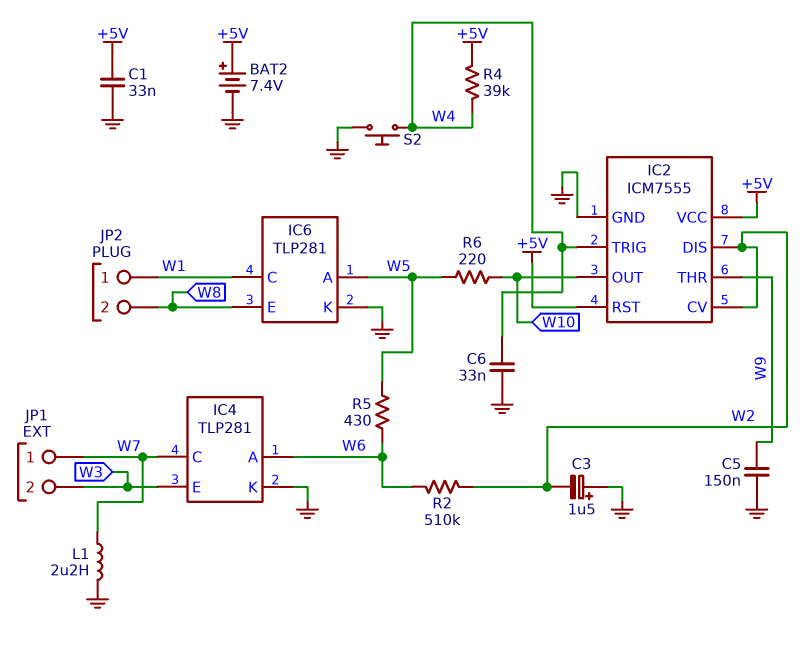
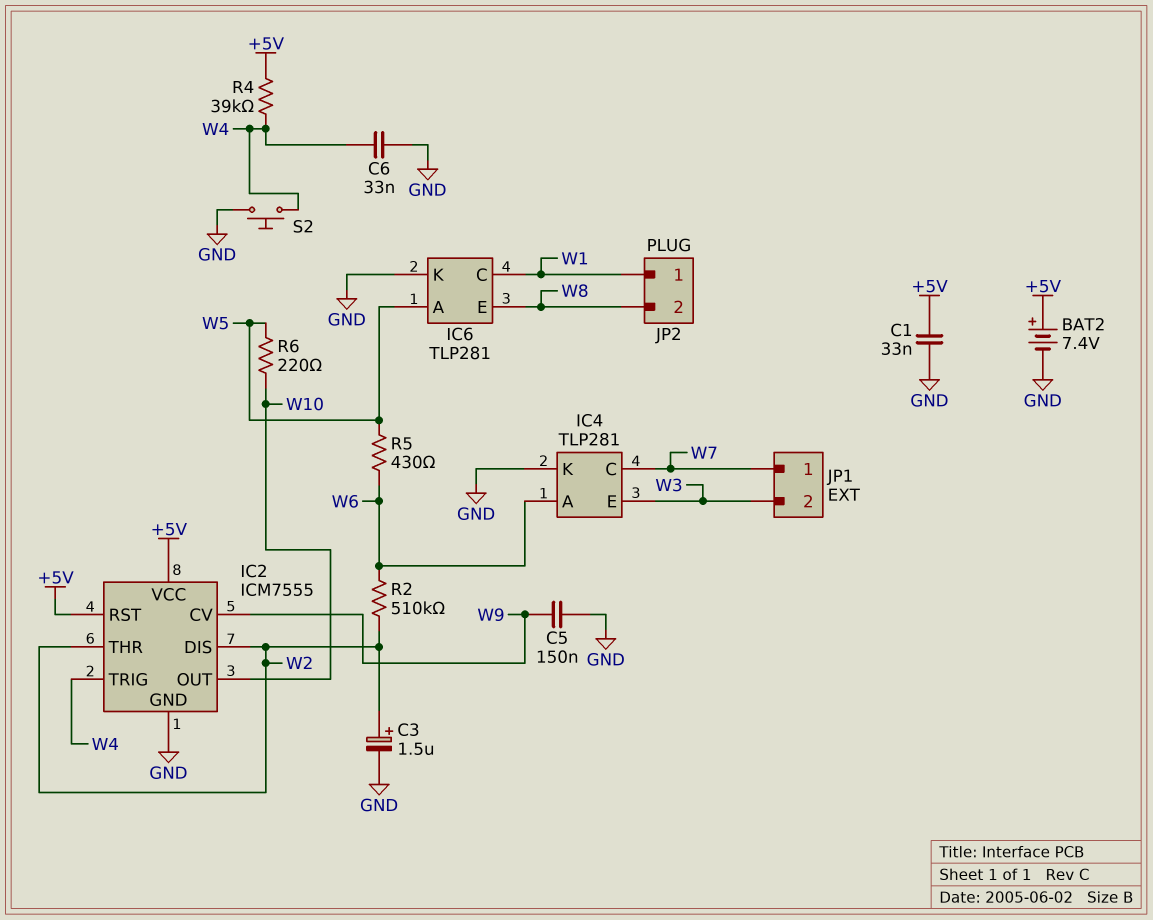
C3: 1.5uF (plus GND, minus W2) -> 1.5uF (plus W2, minus GND)
IC2 pin CV: W2 -> W9
IC2 pin THR: W9 -> W2
L1: 2.2uH (GND, W7) -> none

